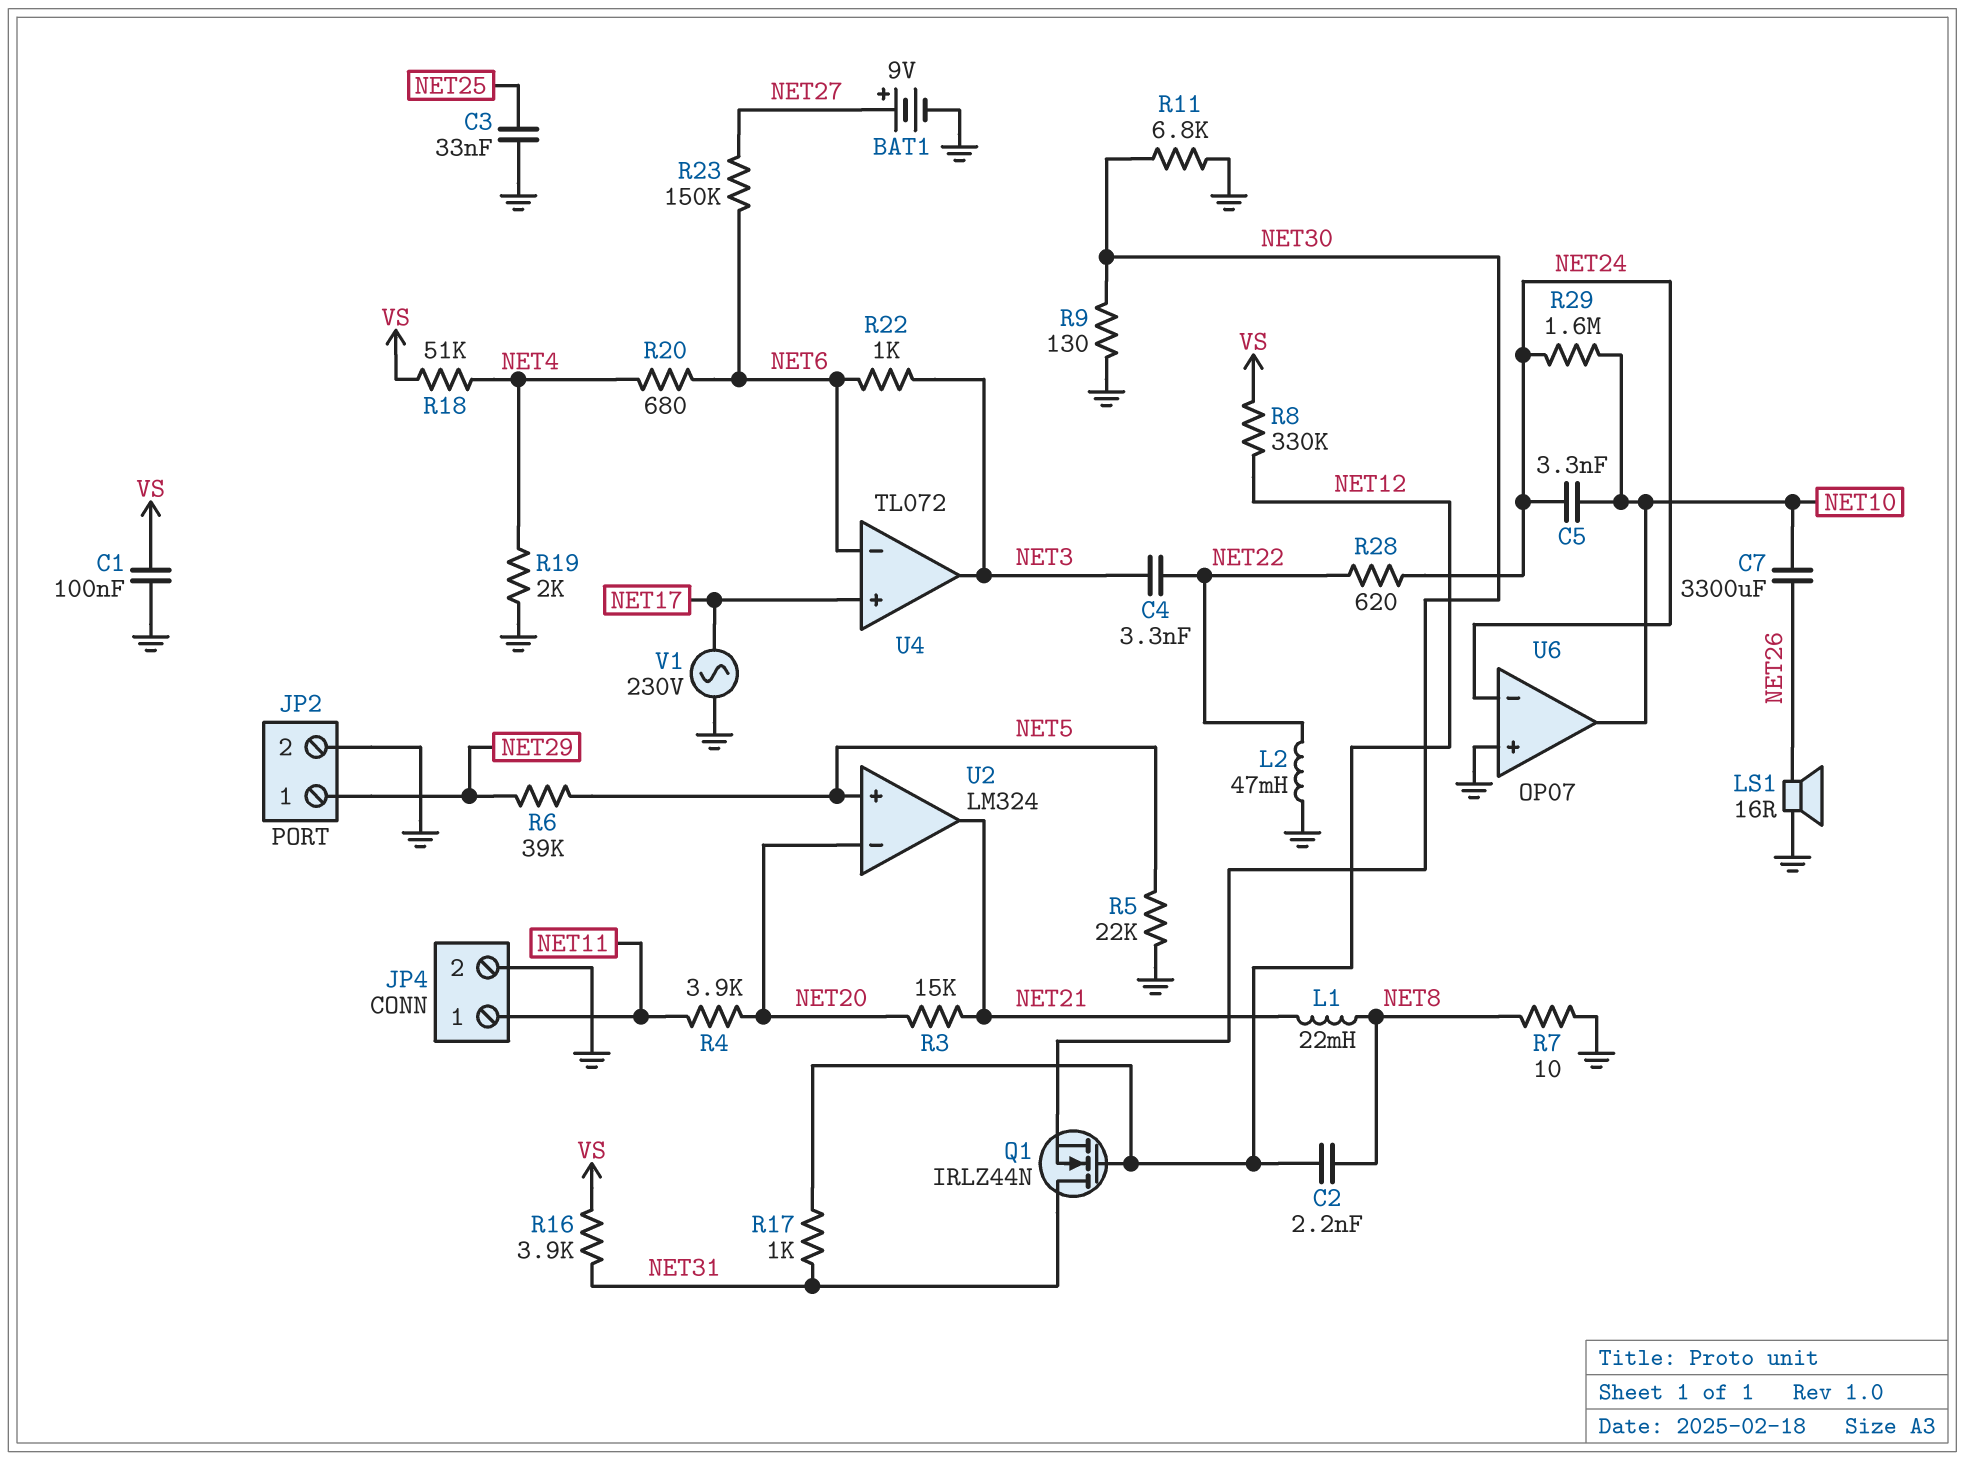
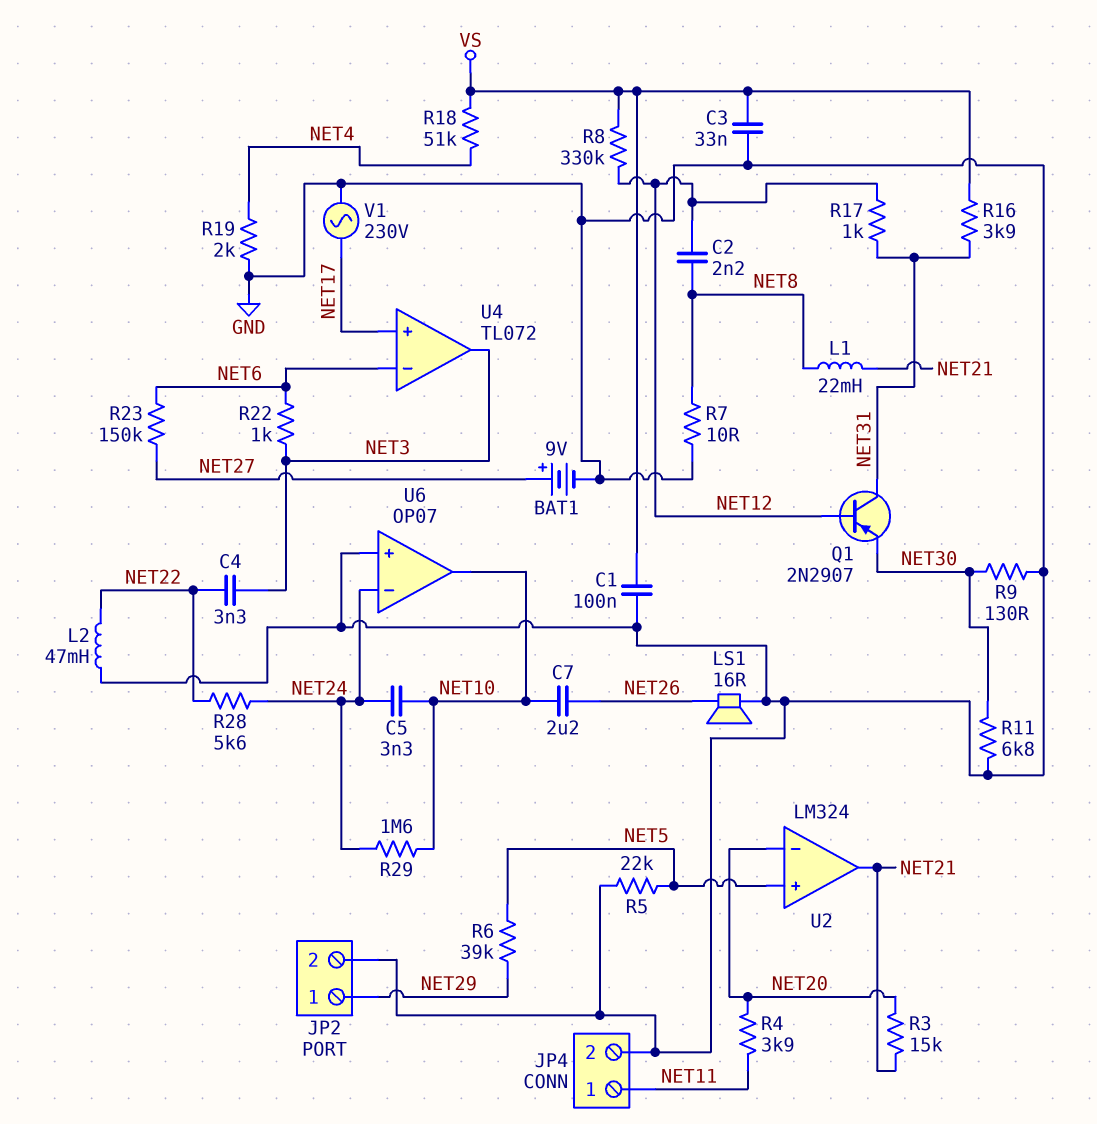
C3: 33nF (GND, NET25) -> 33nF (GND, VS)
C7: 3300uF (NET10, NET26) -> 2.2uF (NET10, NET26)
Q1: NMOS IRLZ44N (G NET12, D NET31, S NET30) -> PNP 2N2907 (B NET12, C NET31, E NET30)
R20: 680 (NET4, NET6) -> none
R28: 620 (NET22, NET24) -> 5.6k (NET22, NET24)

